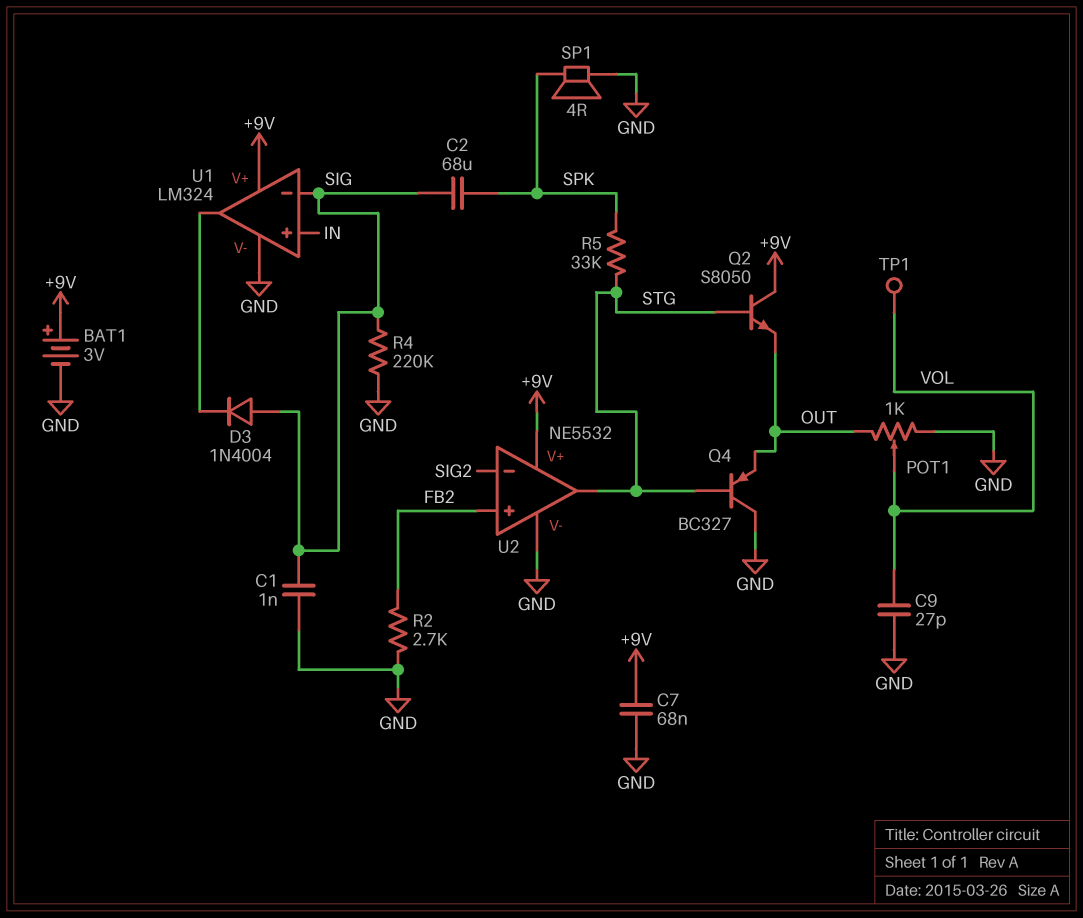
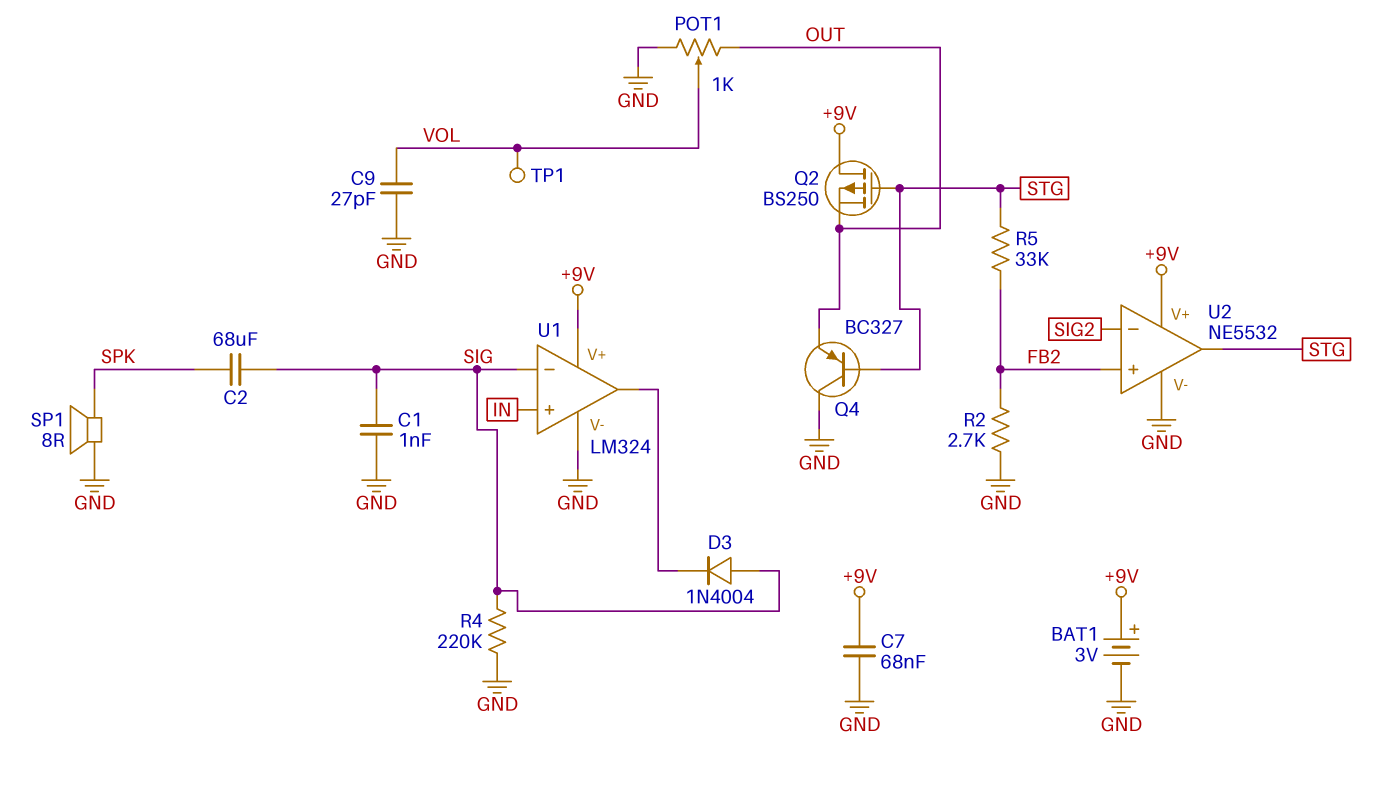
Q2: NPN S8050 (B STG, C +9V, E OUT) -> PMOS BS250 (G STG, D +9V, S OUT)
R5: 33k (SPK, STG) -> 33k (FB2, STG)
SP1: speaker 4R (GND, SPK) -> speaker 8R (GND, SPK)

